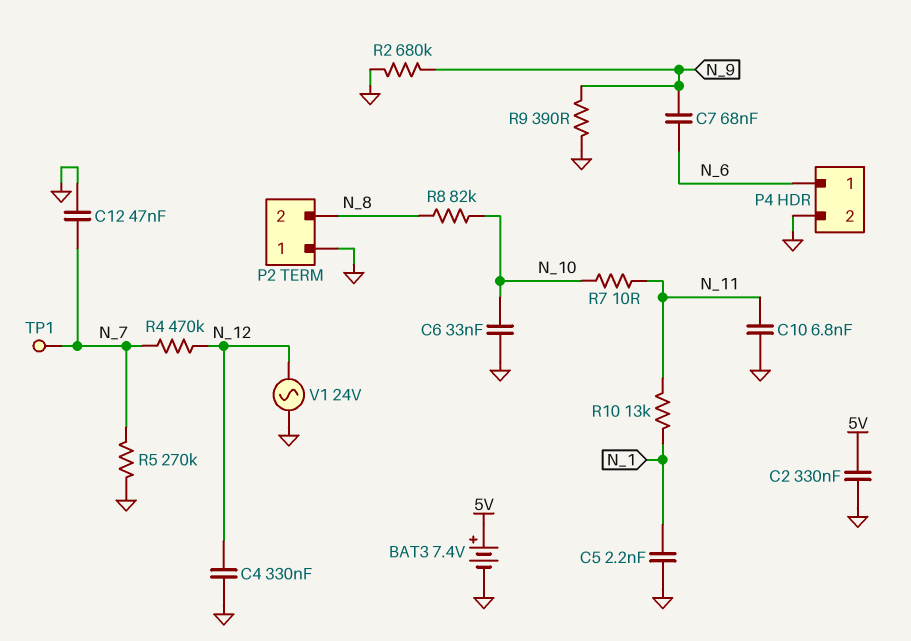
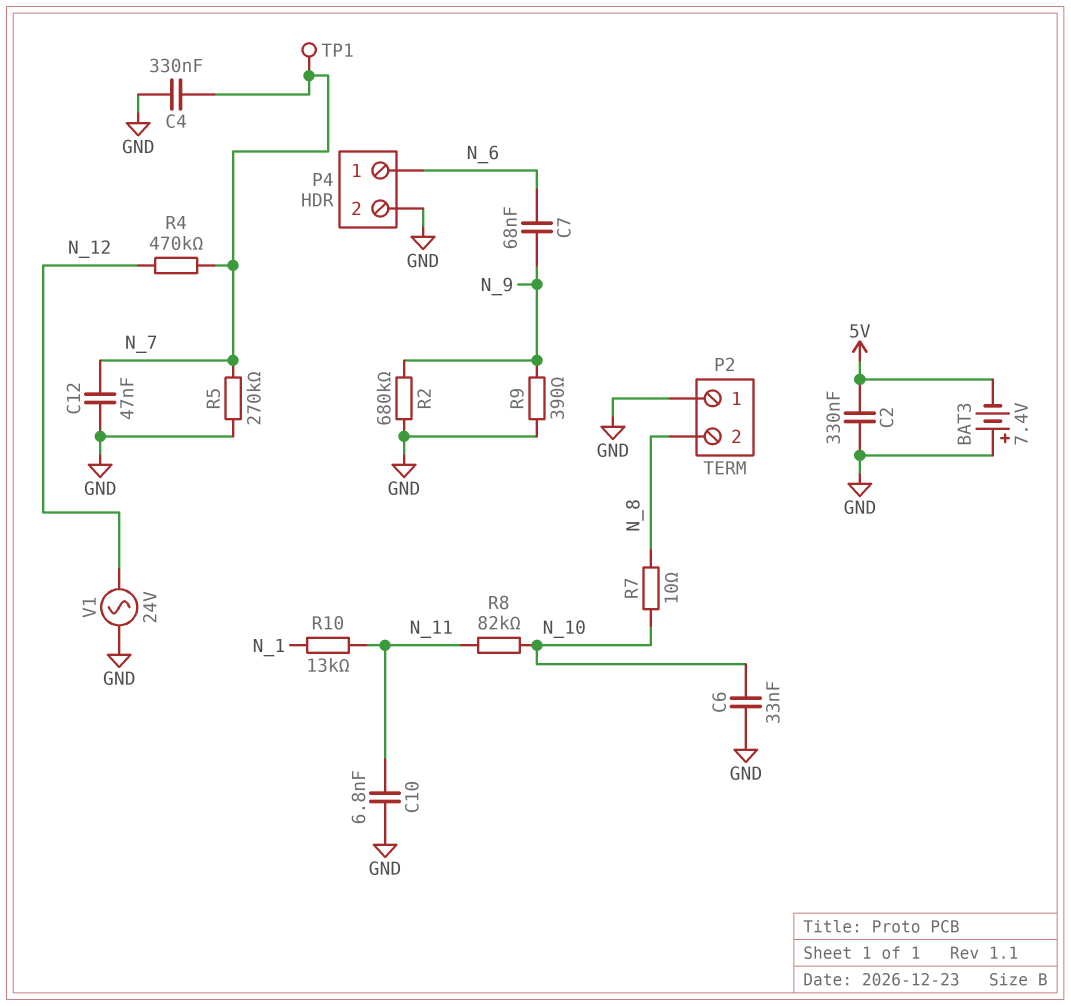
BAT3: 7.4V (plus 5V, minus GND) -> 7.4V (plus GND, minus 5V)
C4: 330nF (GND, N_12) -> 330nF (GND, N_7)
C5: 2.2nF (GND, N_1) -> none
R7: 10 (N_10, N_11) -> 10 (N_8, N_10)
R8: 82k (N_8, N_10) -> 82k (N_10, N_11)

